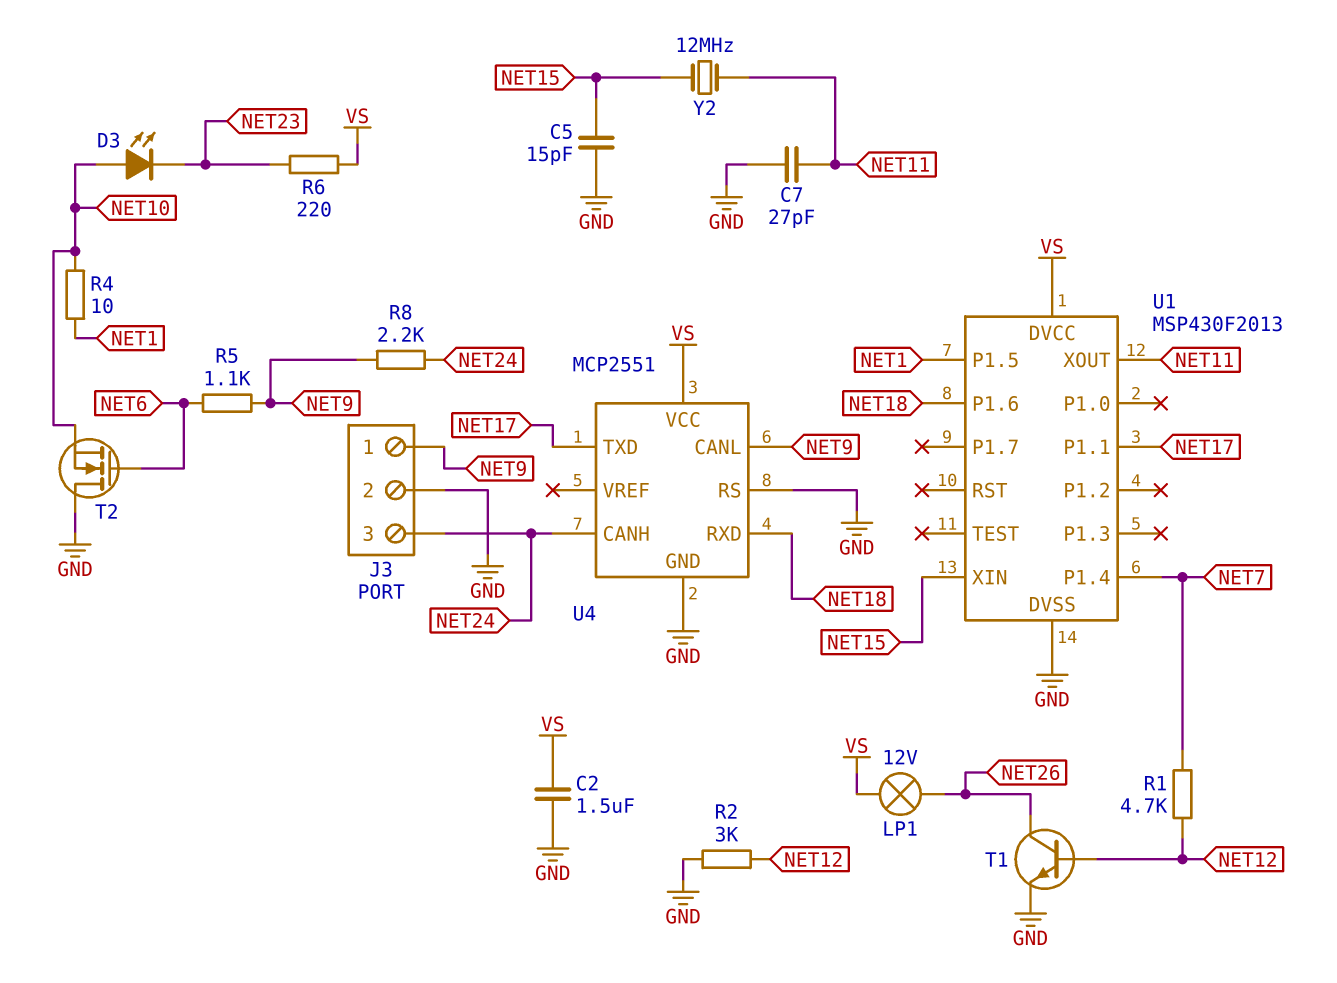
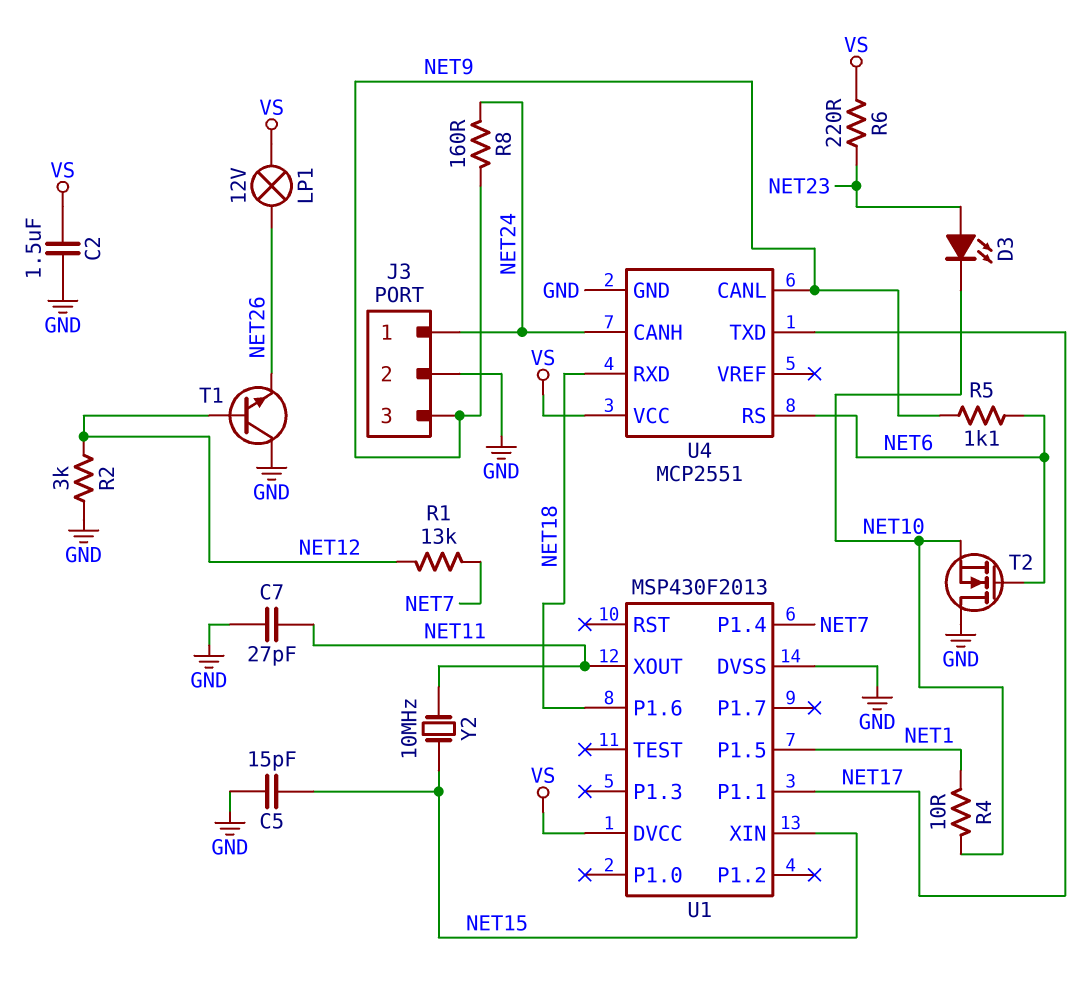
D3: LED (A NET10, K NET23) -> LED (A NET23, K NET10)
J3 pin 1: NET9 -> NET24
J3 pin 3: NET24 -> NET9
R1: 4.7k (NET7, NET12) -> 13k (NET7, NET12)
R8: 2.2k (NET9, NET24) -> 160 (NET9, NET24)
T1: NPN (B NET12, C NET26, E GND) -> NPN (B NET12, C GND, E NET26)
U4 pin RS: GND -> NET6
Y2: 12MHz (NET11, NET15) -> 10MHz (NET11, NET15)

